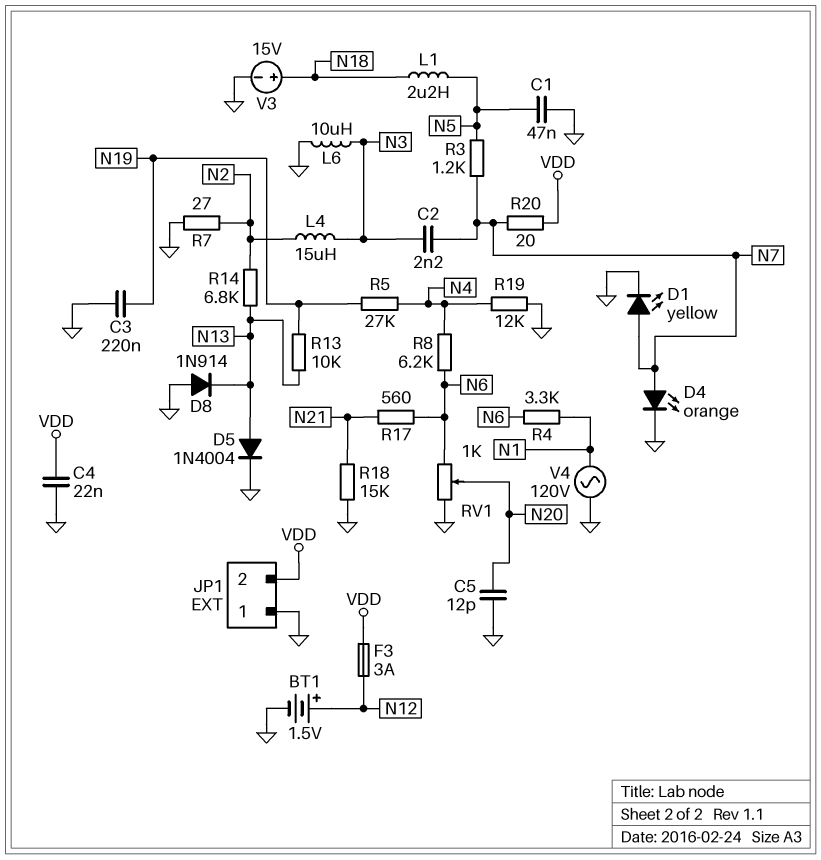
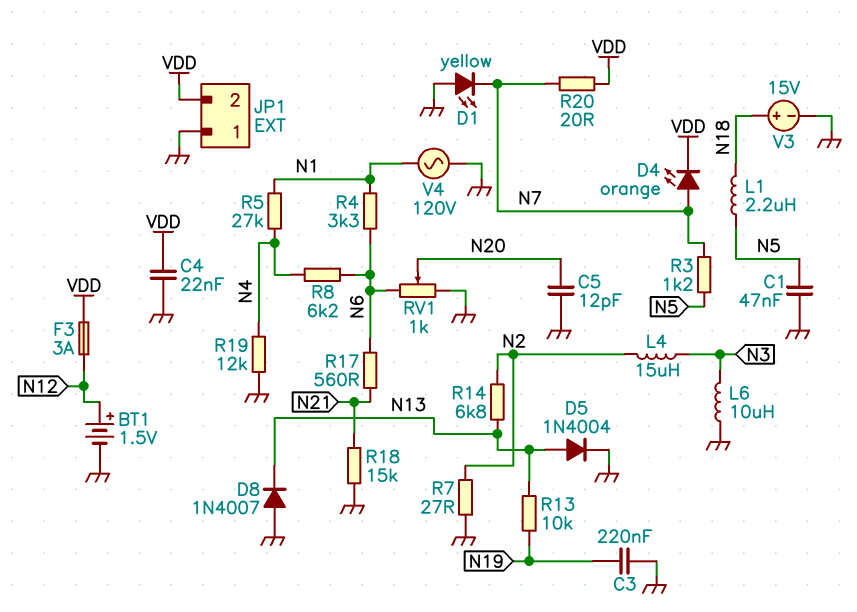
C2: 2.2nF (N3, N7) -> none
D1: LED yellow (A N7, K GND) -> LED yellow (A GND, K N7)
D4: LED orange (A N7, K GND) -> LED orange (A N7, K VDD)
D8: diode 1N914 (A GND, K N13) -> diode 1N4007 (A GND, K N13)
R5: 27k (N4, N19) -> 27k (N1, N4)

